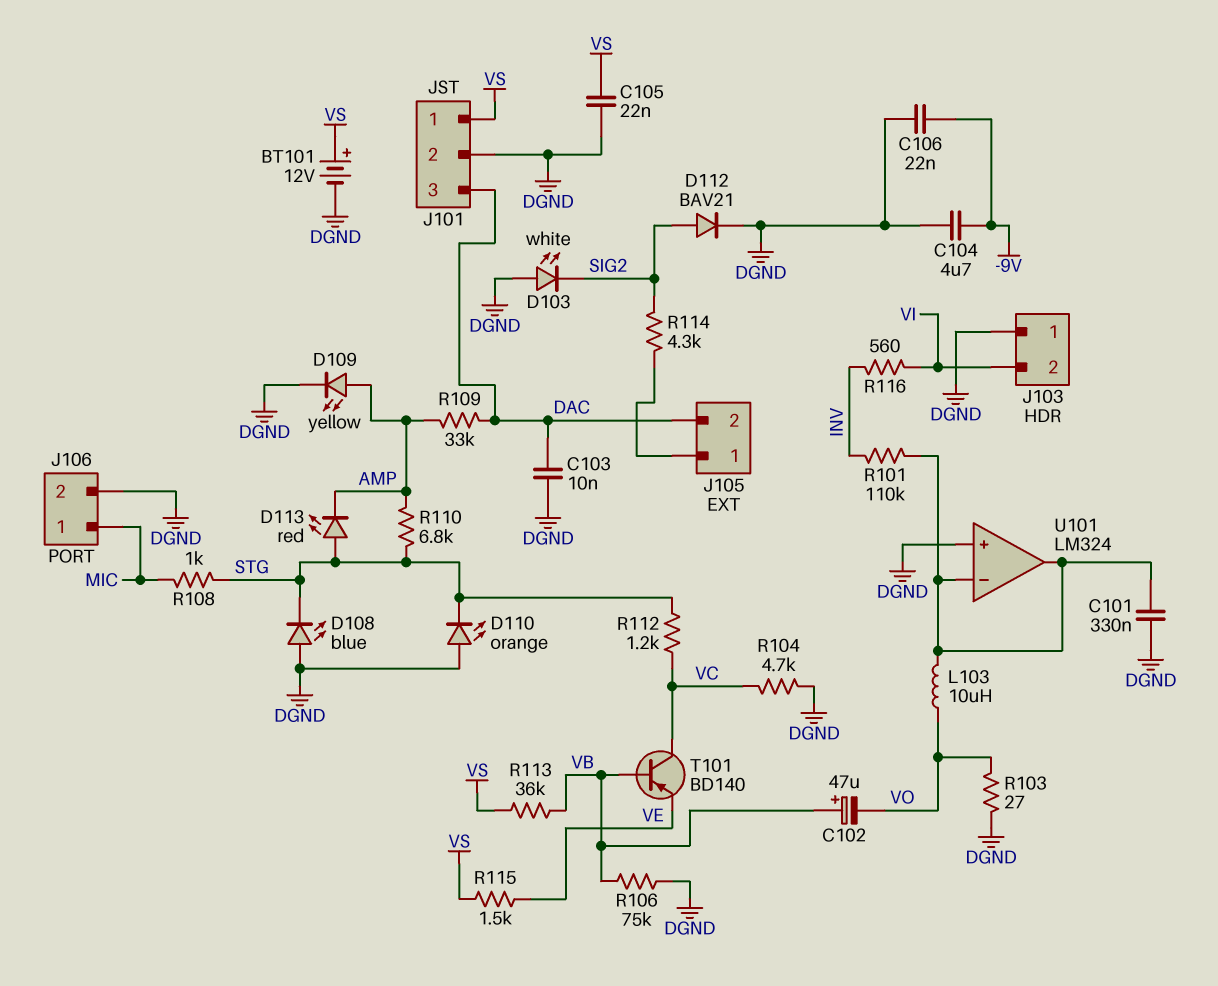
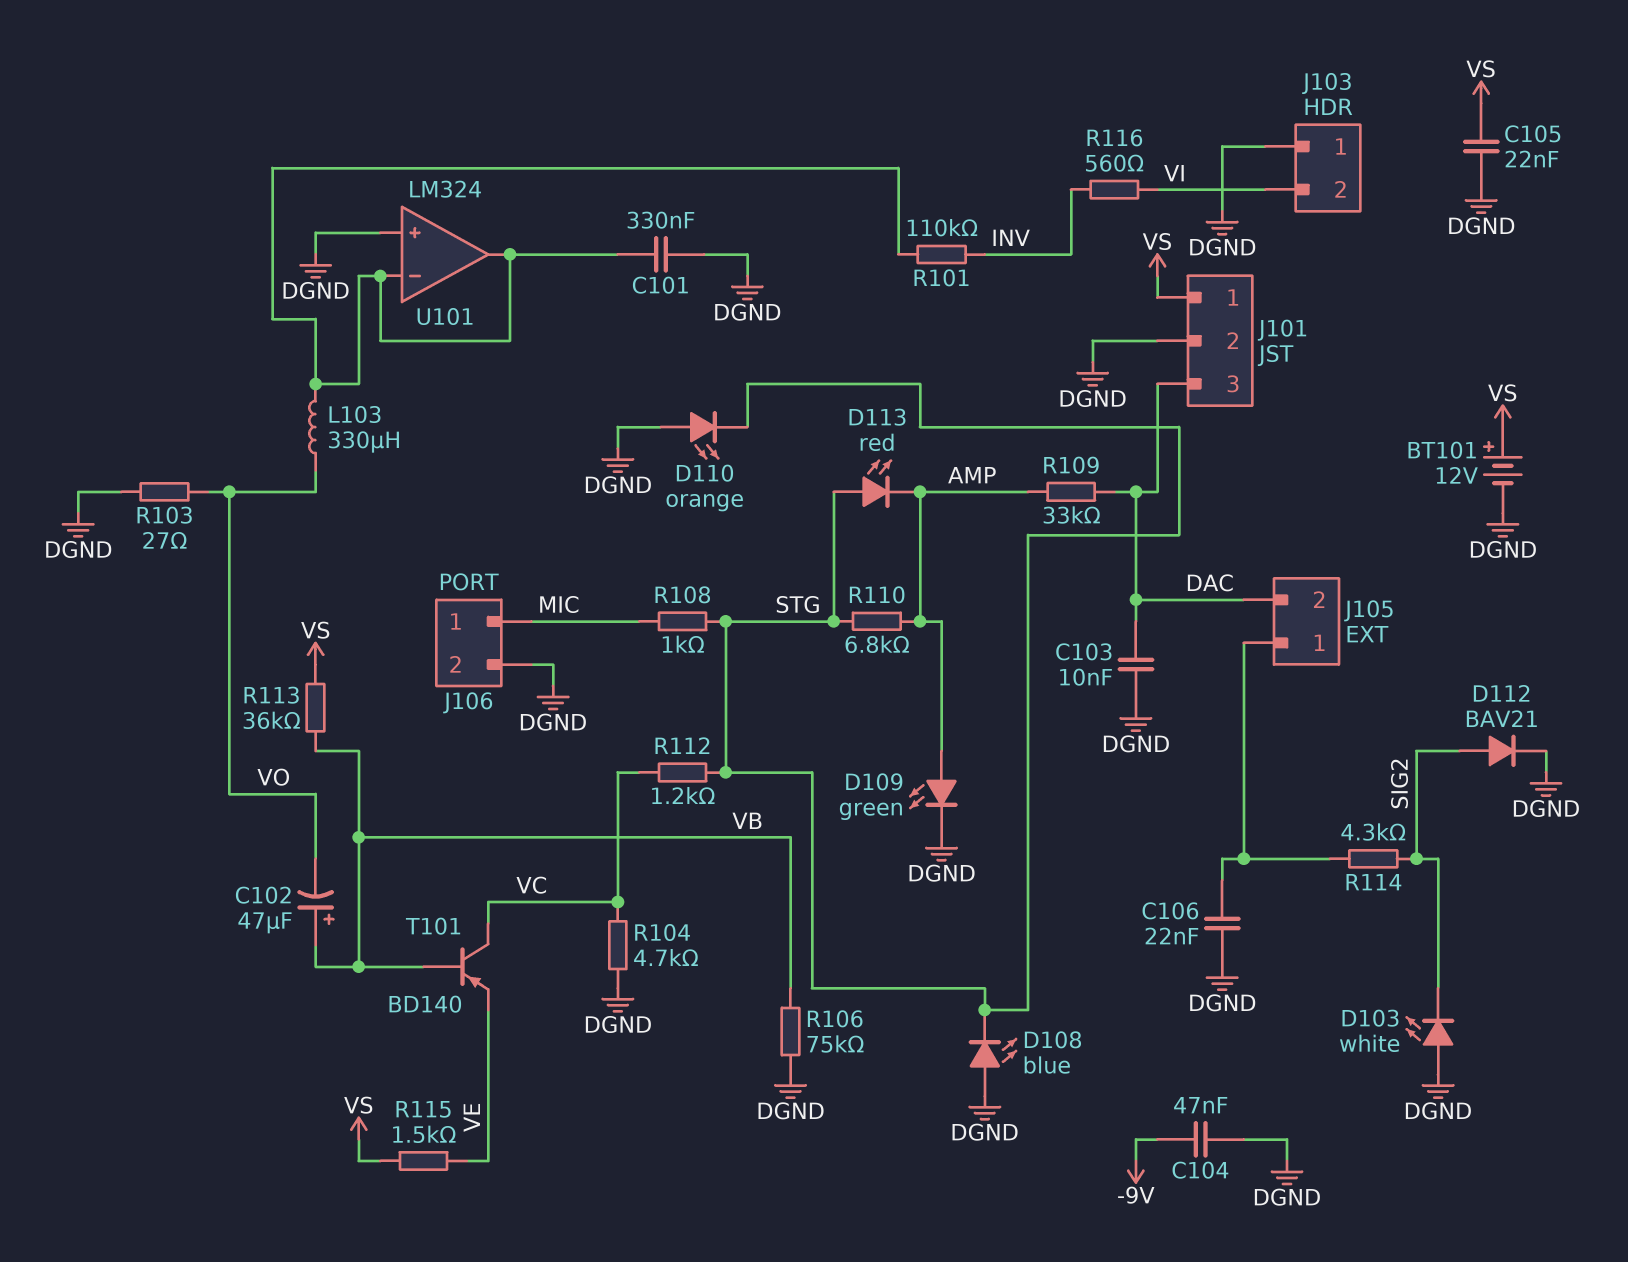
C104: 4.7uF (-9V, DGND) -> 47nF (-9V, DGND)
C106: 22nF (-9V, DGND) -> 22nF (DGND, J105/1)
D109: LED yellow (A AMP, K DGND) -> LED green (A AMP, K DGND)
L103: 10uH (U101/in-, VO) -> 330uH (U101/in-, VO)

